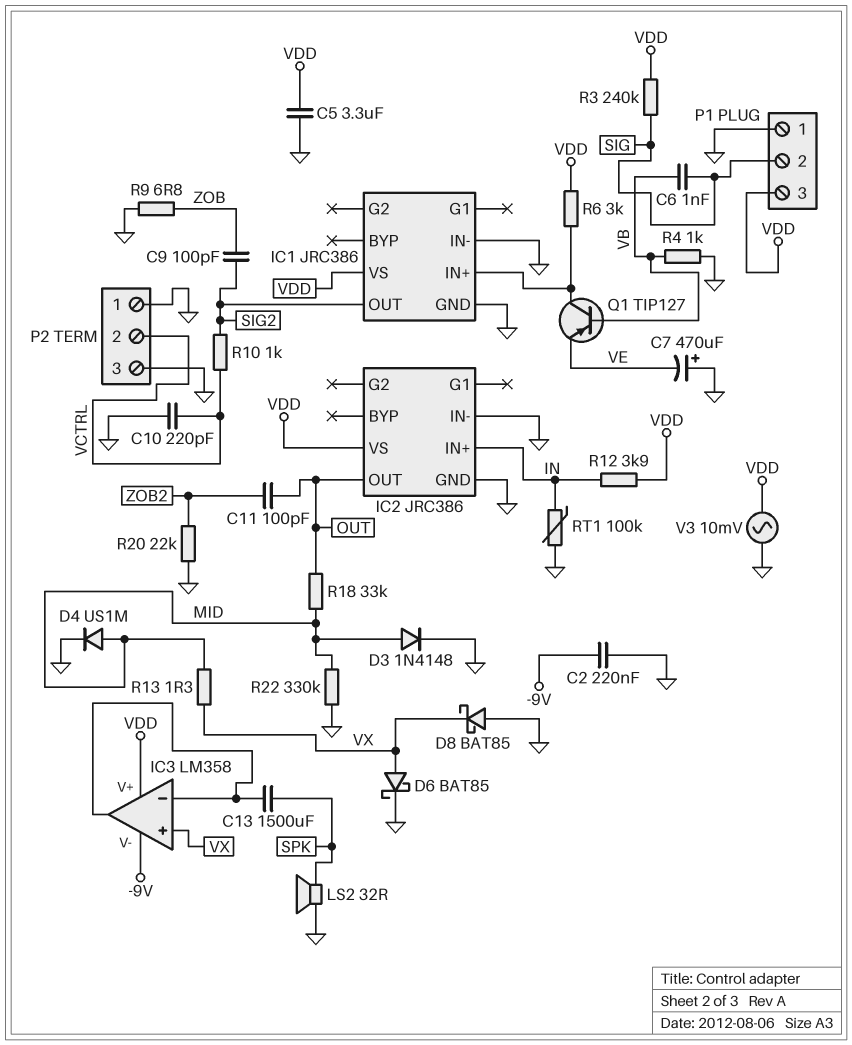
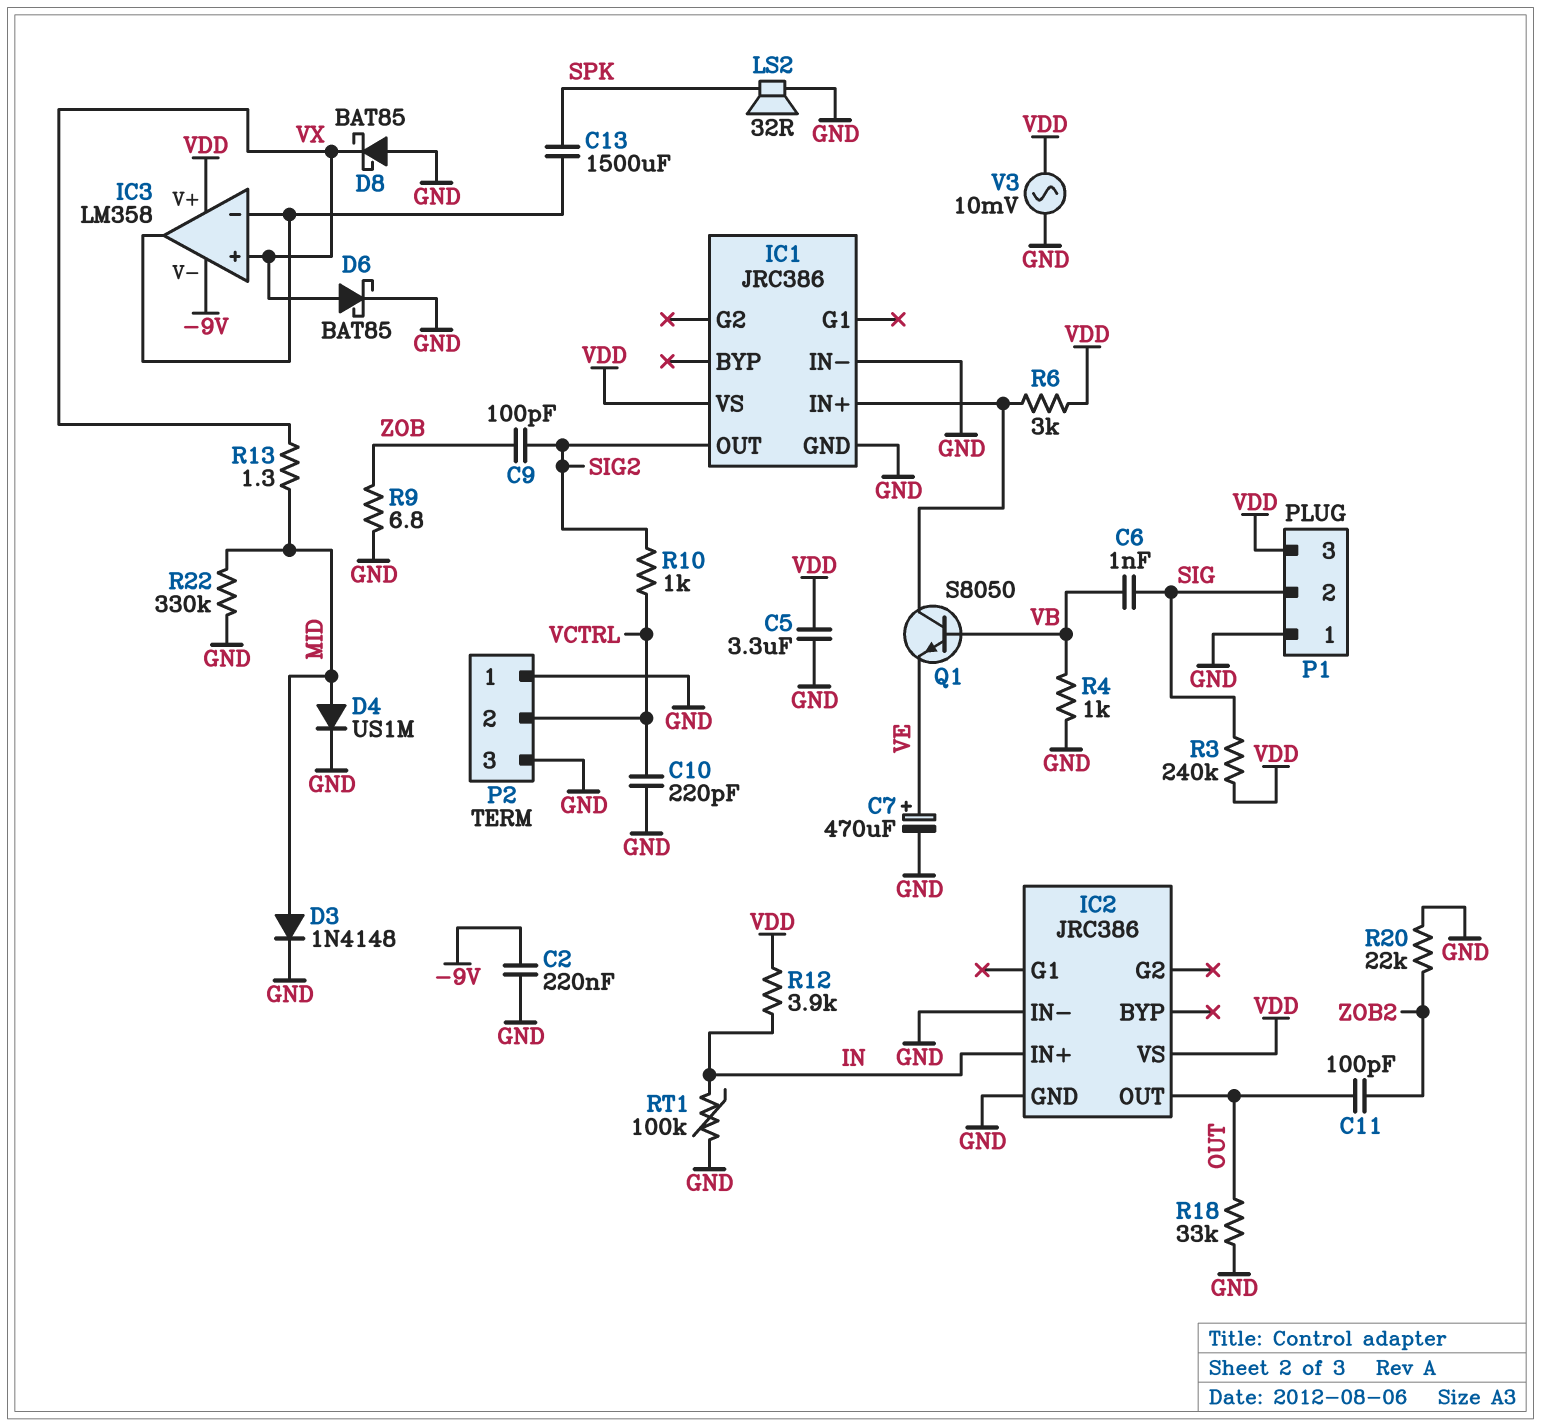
C7: 470uF (plus GND, minus VE) -> 470uF (plus VE, minus GND)
Q1: PNP TIP127 (B VB, C IC1/IN+, E VE) -> NPN S8050 (B VB, C IC1/IN+, E VE)
R18: 33k (MID, OUT) -> 33k (GND, OUT)

